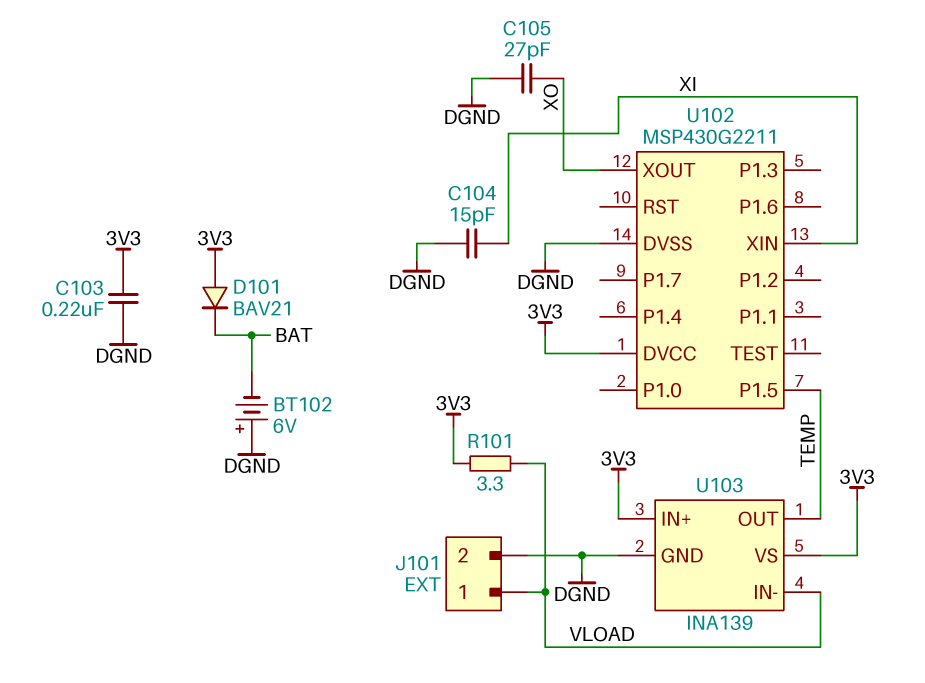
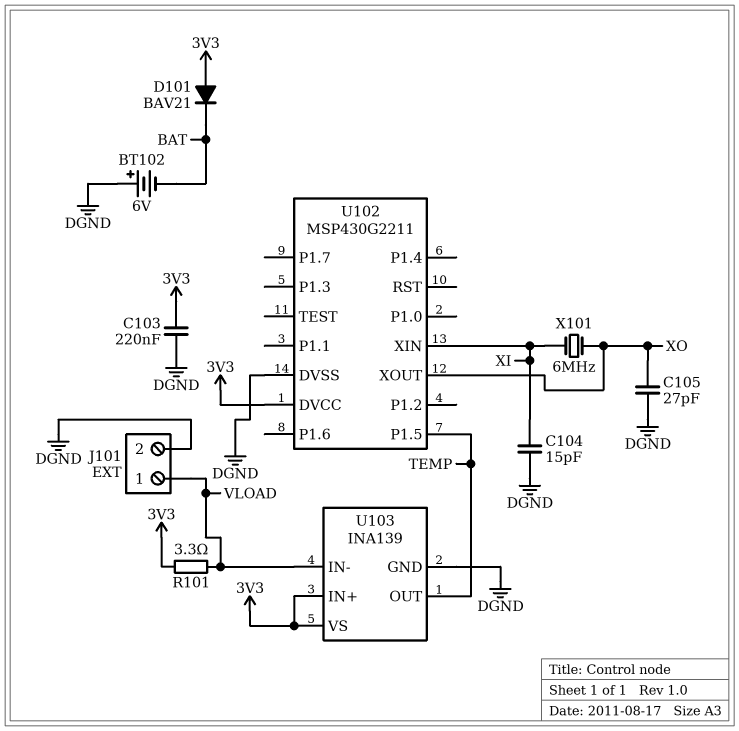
X101: none -> 6MHz (XI, XO)

